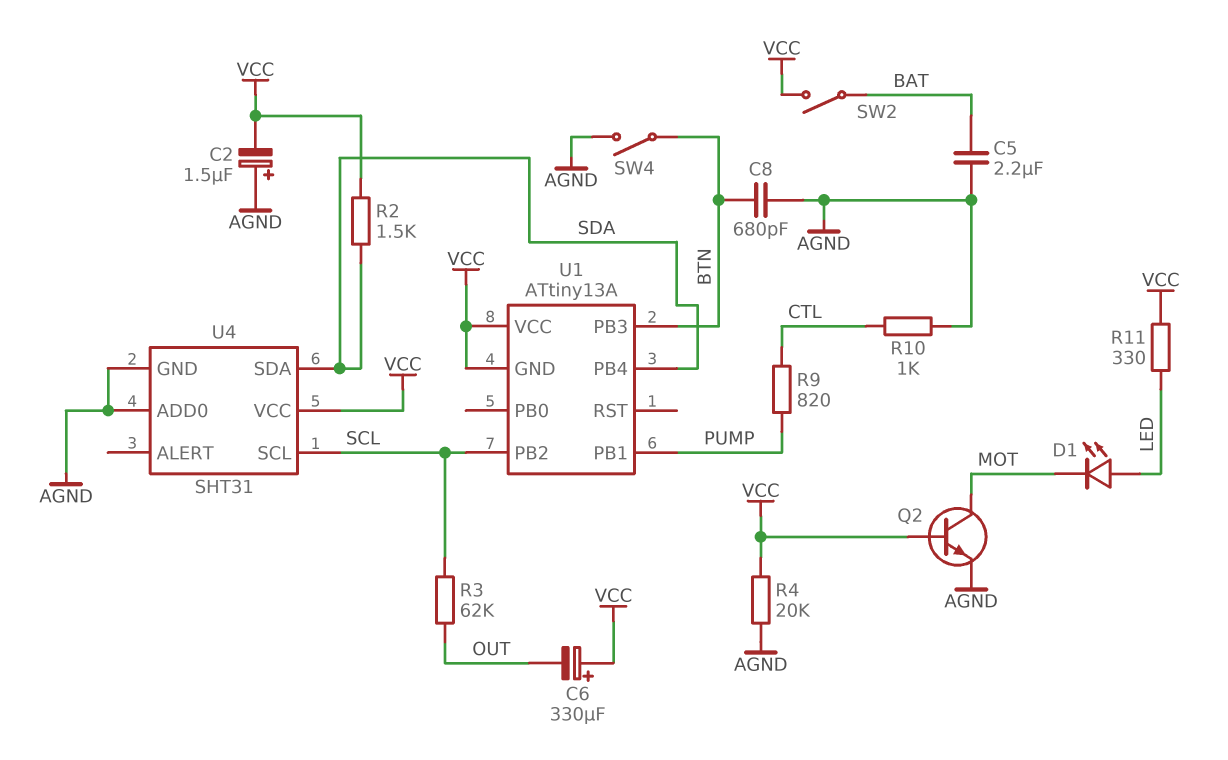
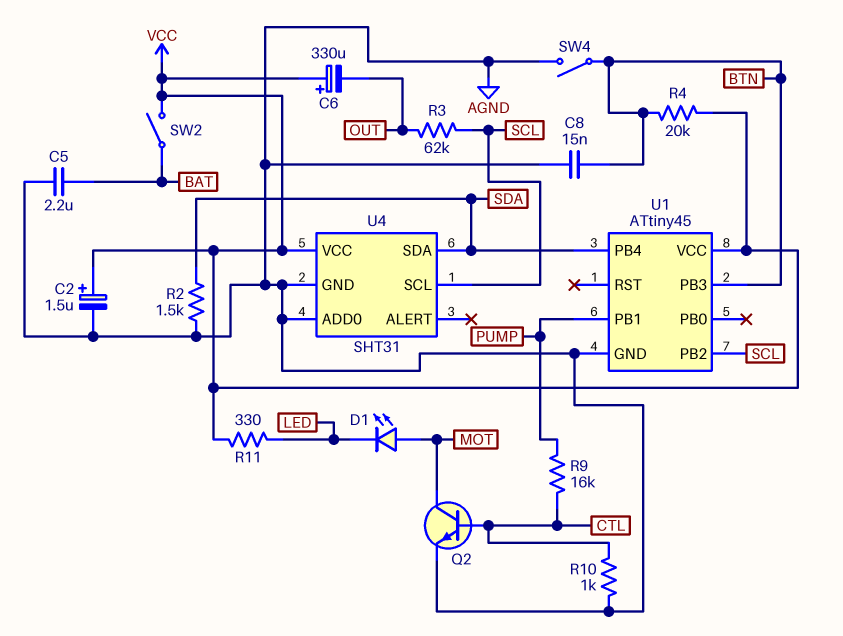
C2: 1.5uF (plus AGND, minus VCC) -> 1.5uF (plus VCC, minus AGND)
C8: 680pF (AGND, BTN) -> 15nF (AGND, BTN)
D1: LED (A LED, K MOT) -> LED (A MOT, K LED)
Q2: NPN (B VCC, C MOT, E AGND) -> NPN (B CTL, C MOT, E AGND)
R2: 1.5k (SDA, VCC) -> 1.5k (AGND, SDA)
R4: 20k (AGND, VCC) -> 20k (BTN, VCC)
R9: 820 (CTL, PUMP) -> 16k (CTL, PUMP)
U1: ATtiny13A -> ATtiny45
U1 pin GND: VCC -> AGND

